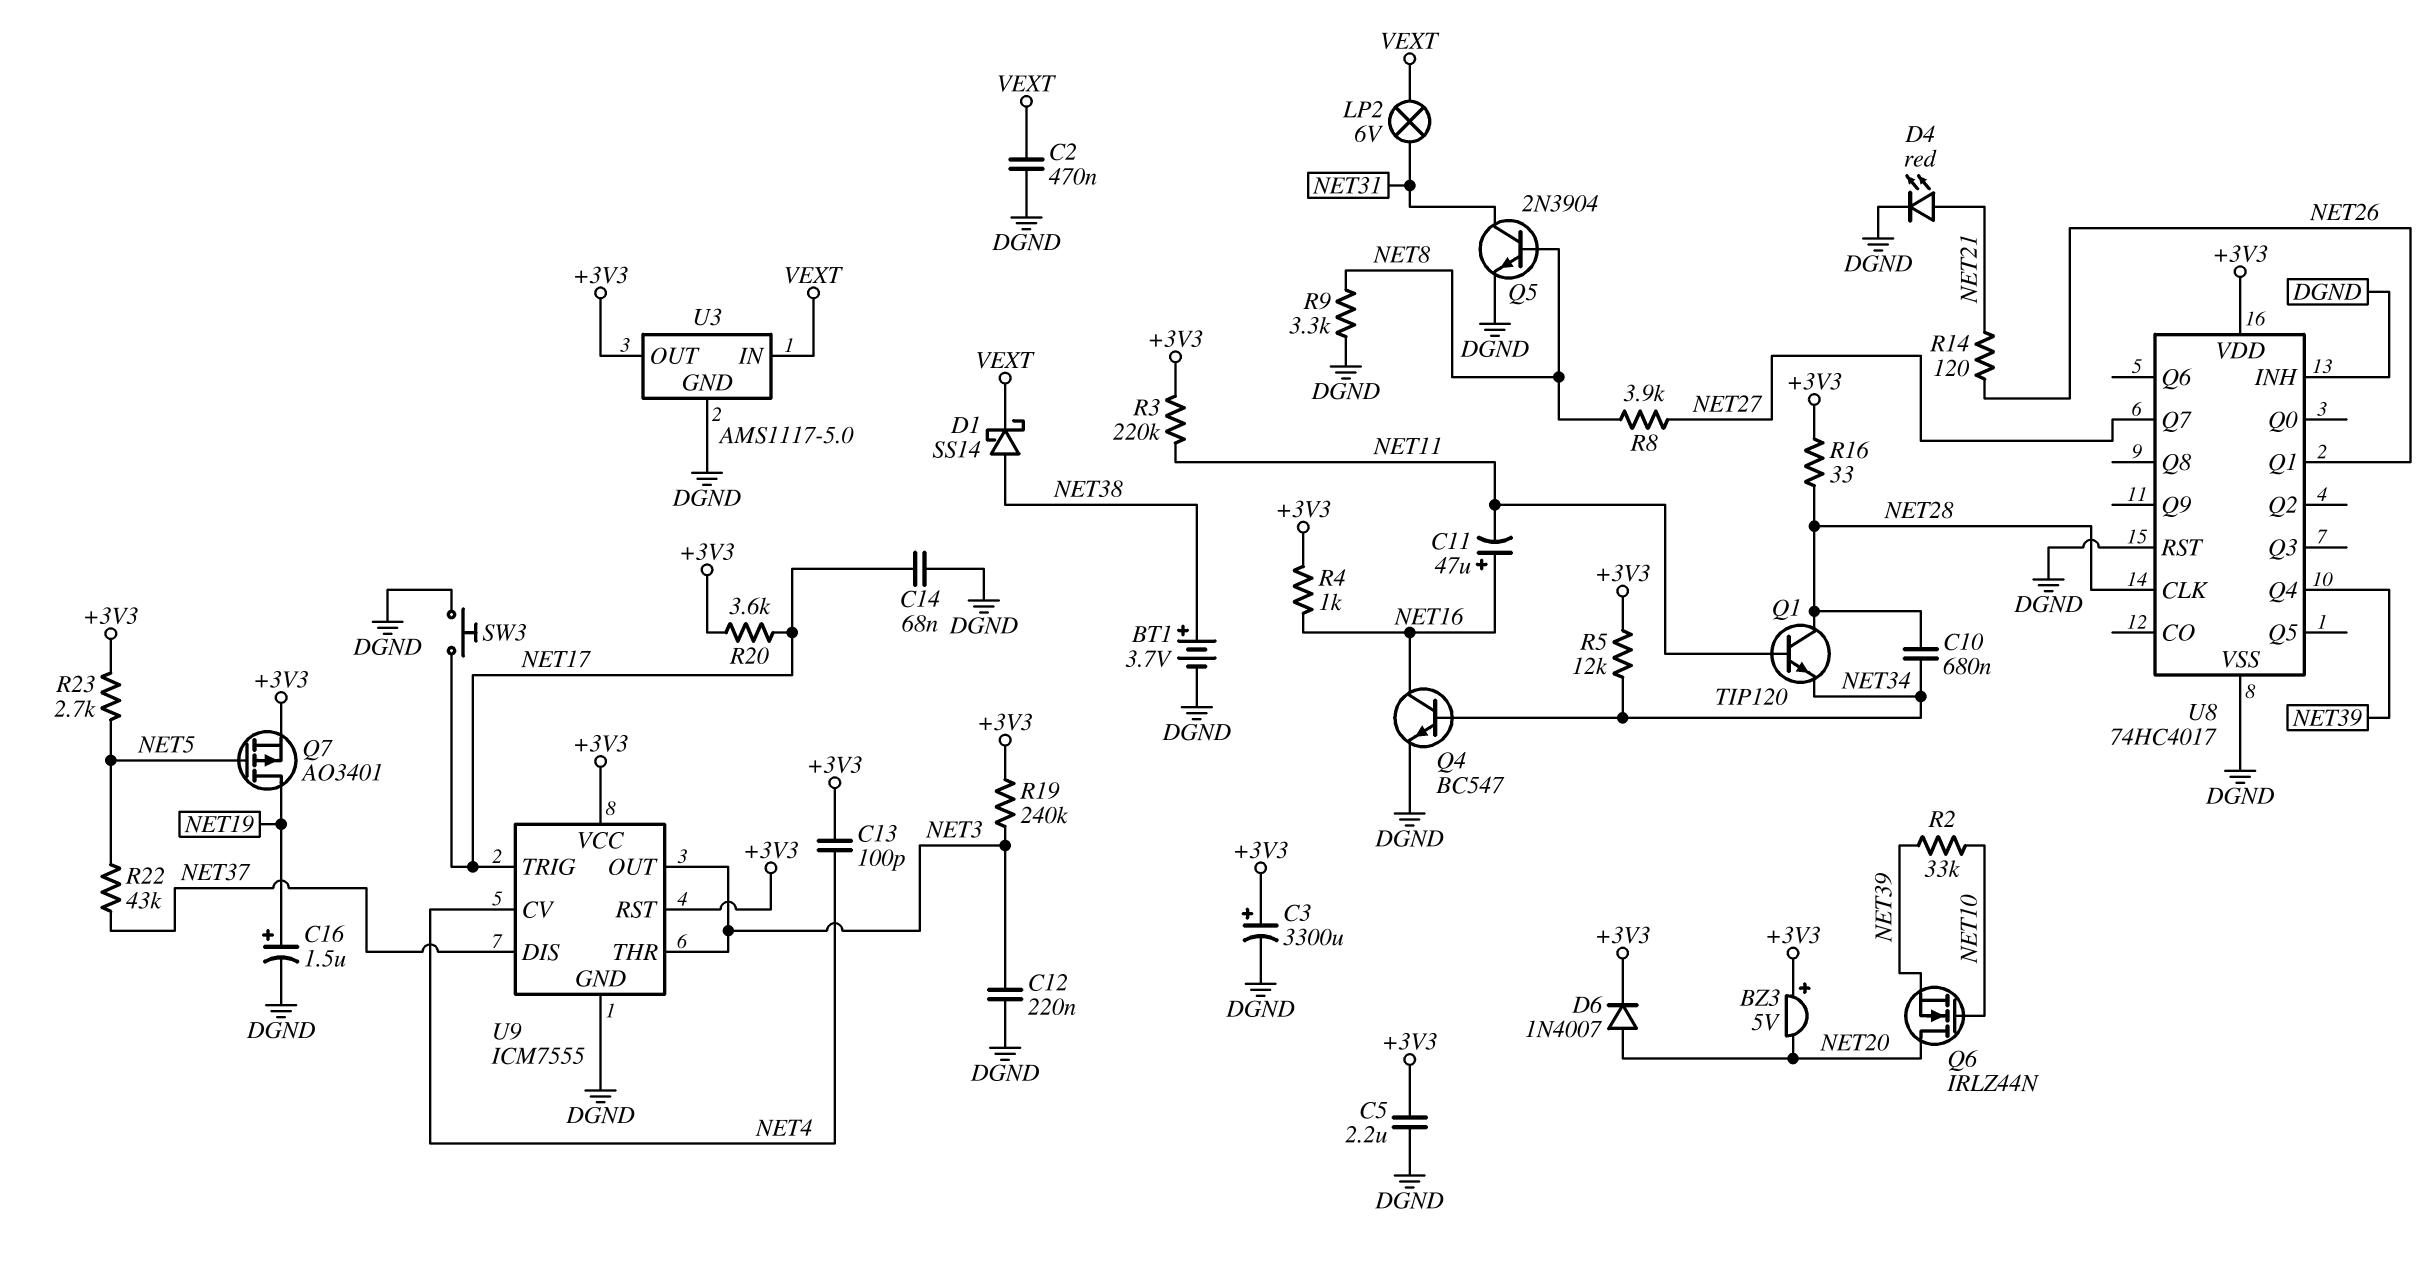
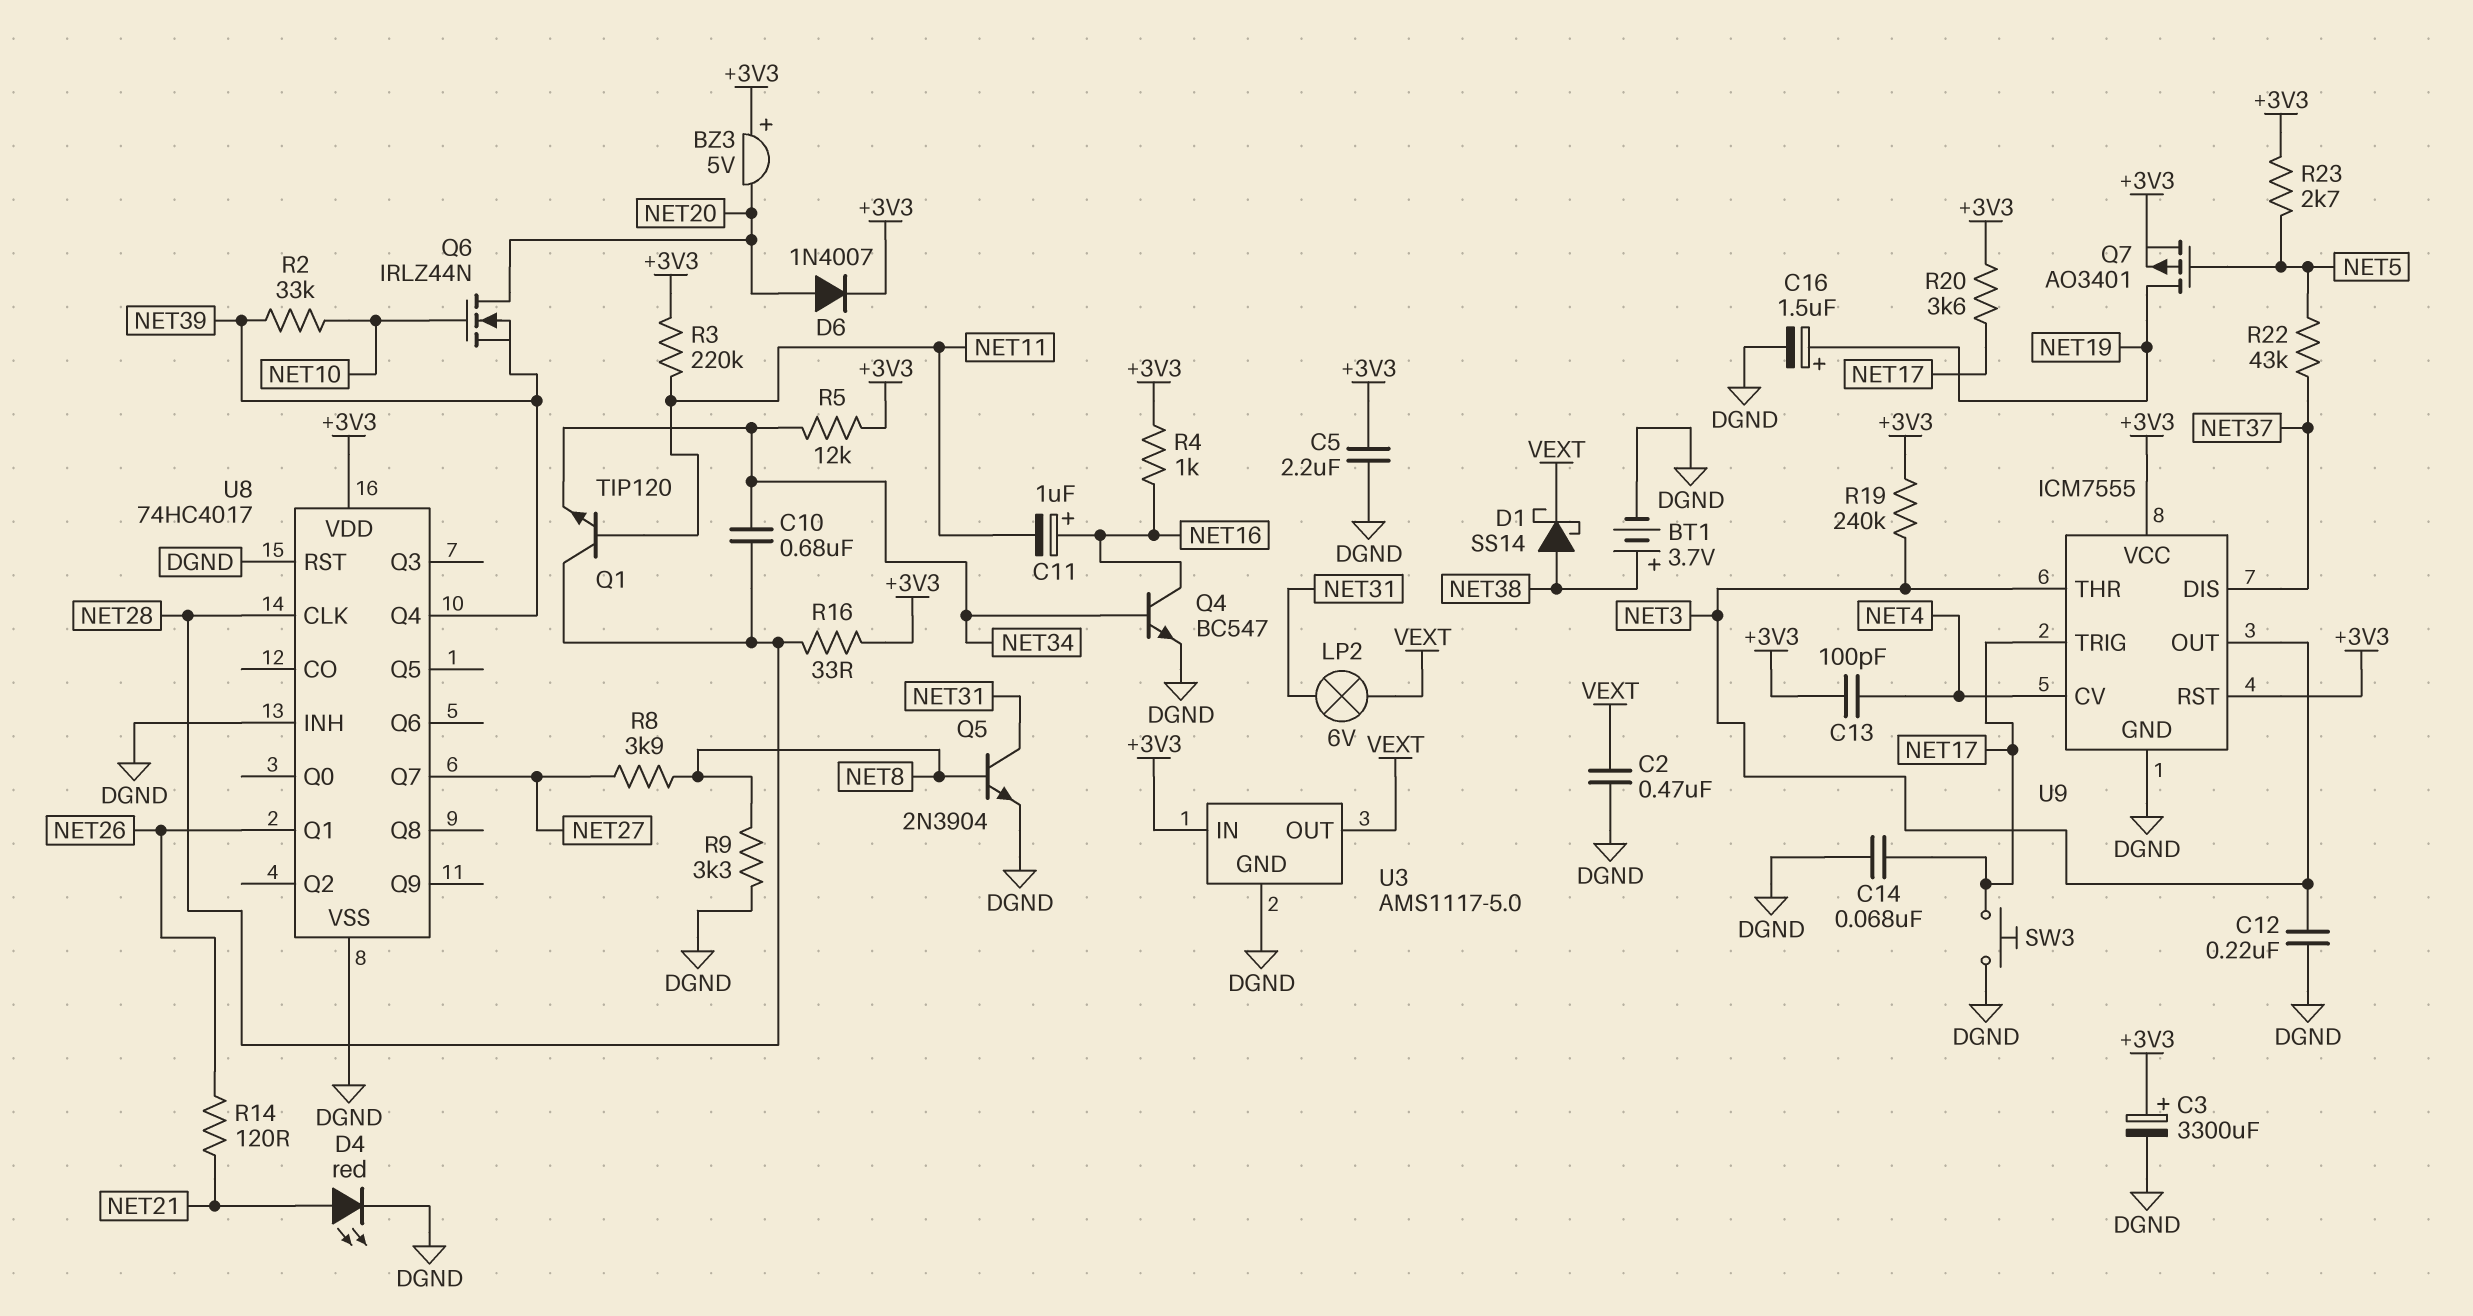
C11: 47uF (plus NET16, minus NET11) -> 1uF (plus NET16, minus NET11)
U3 pin IN: VEXT -> +3V3
U3 pin OUT: +3V3 -> VEXT

